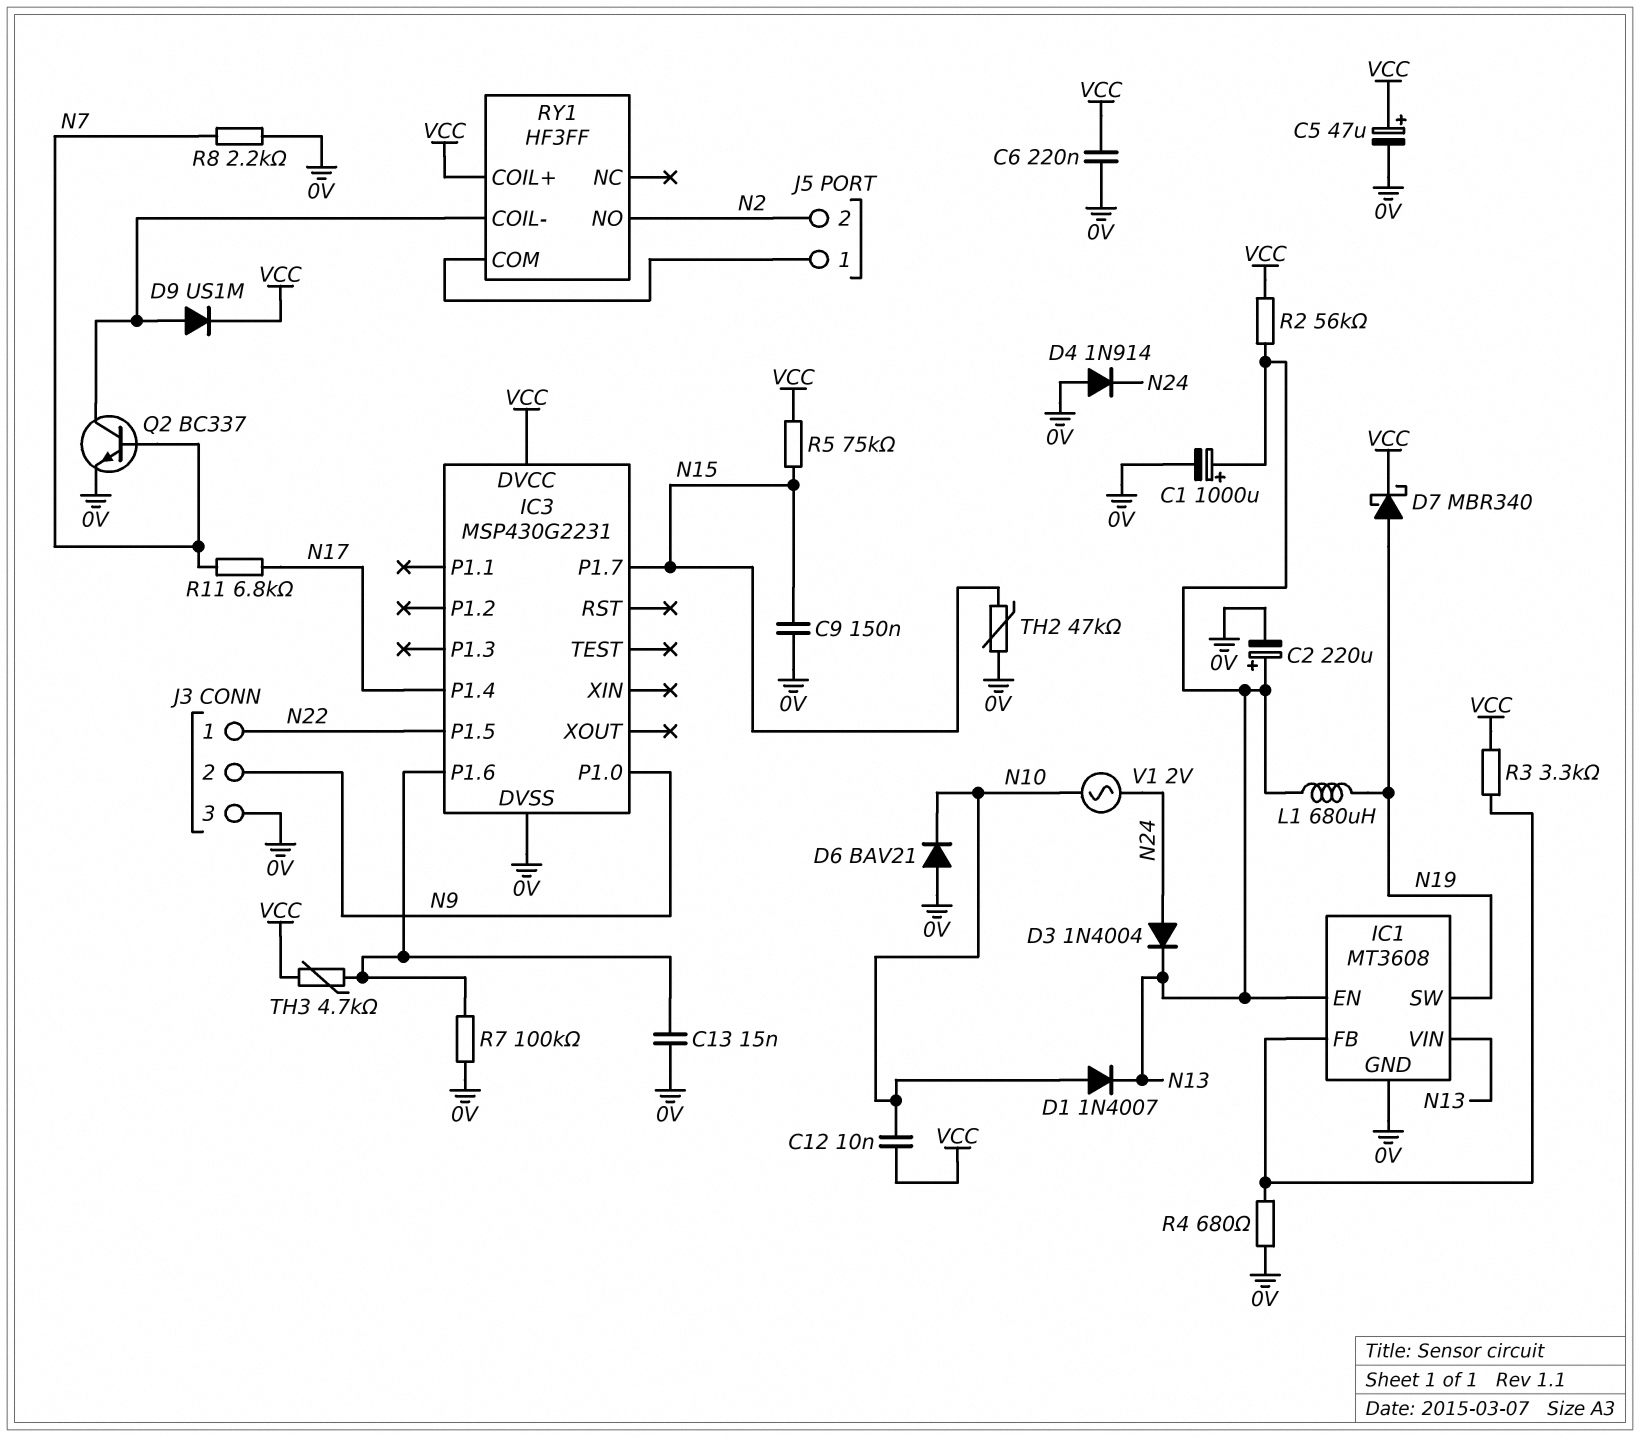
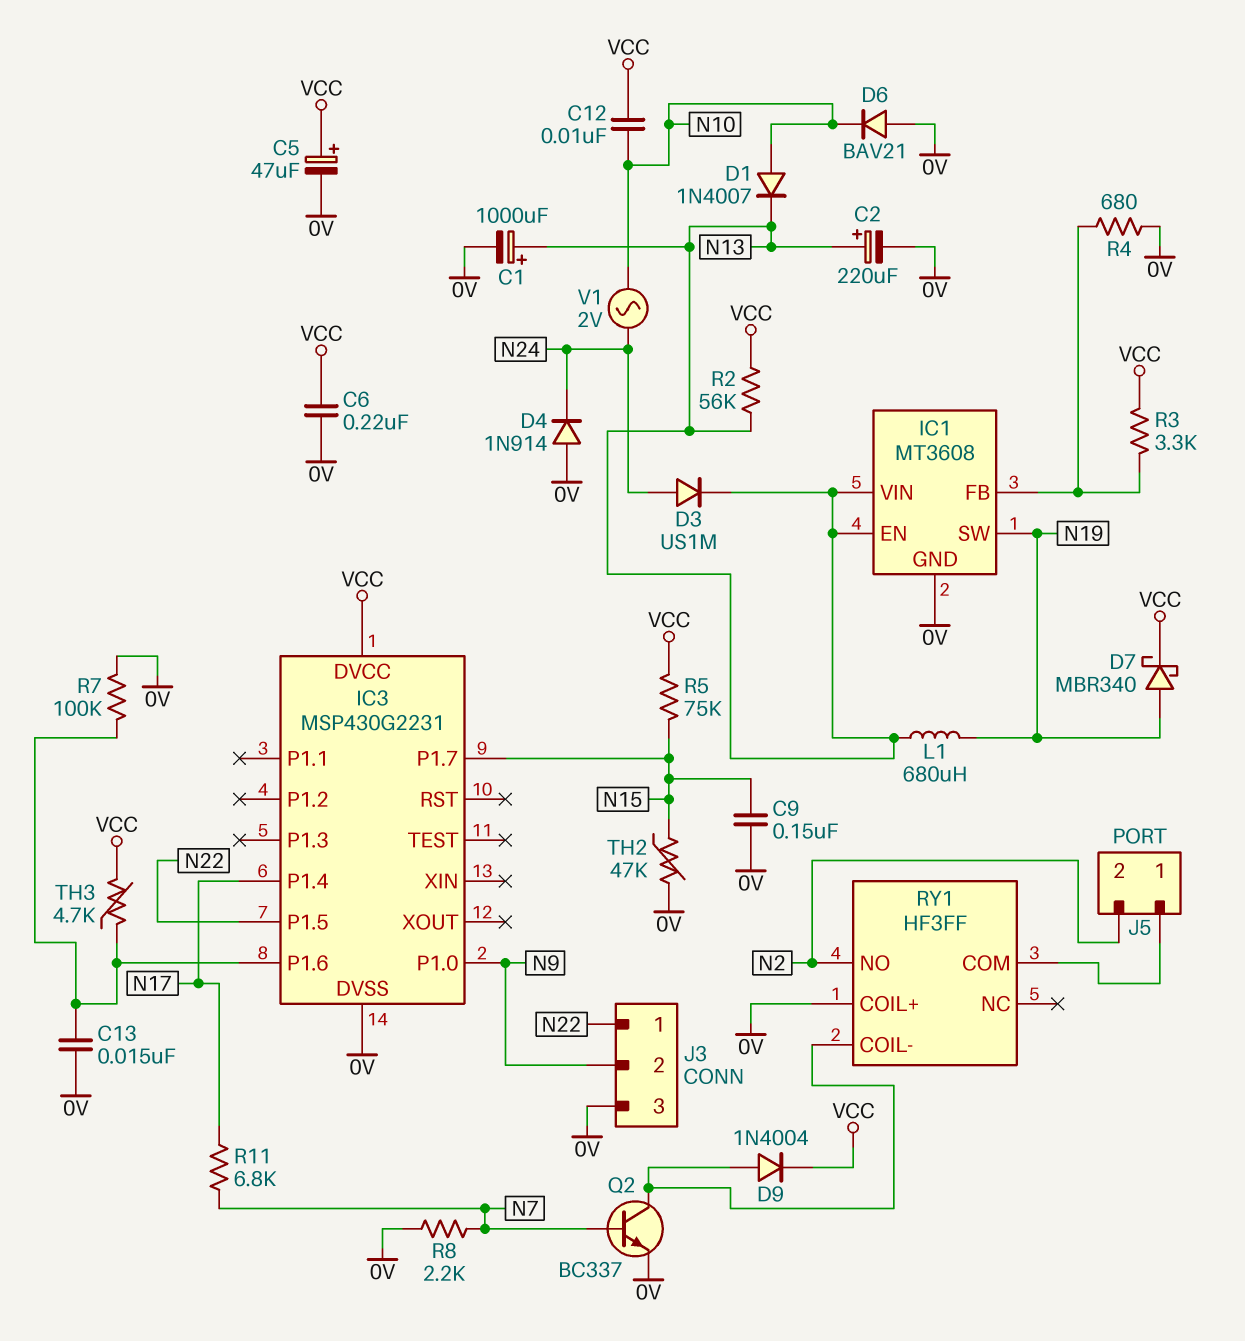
D3: diode 1N4004 (A N24, K N13) -> diode US1M (A N24, K N13)
D9: diode US1M (A RY1/COIL-, K VCC) -> diode 1N4004 (A RY1/COIL-, K VCC)
RY1 pin COIL+: VCC -> 0V

